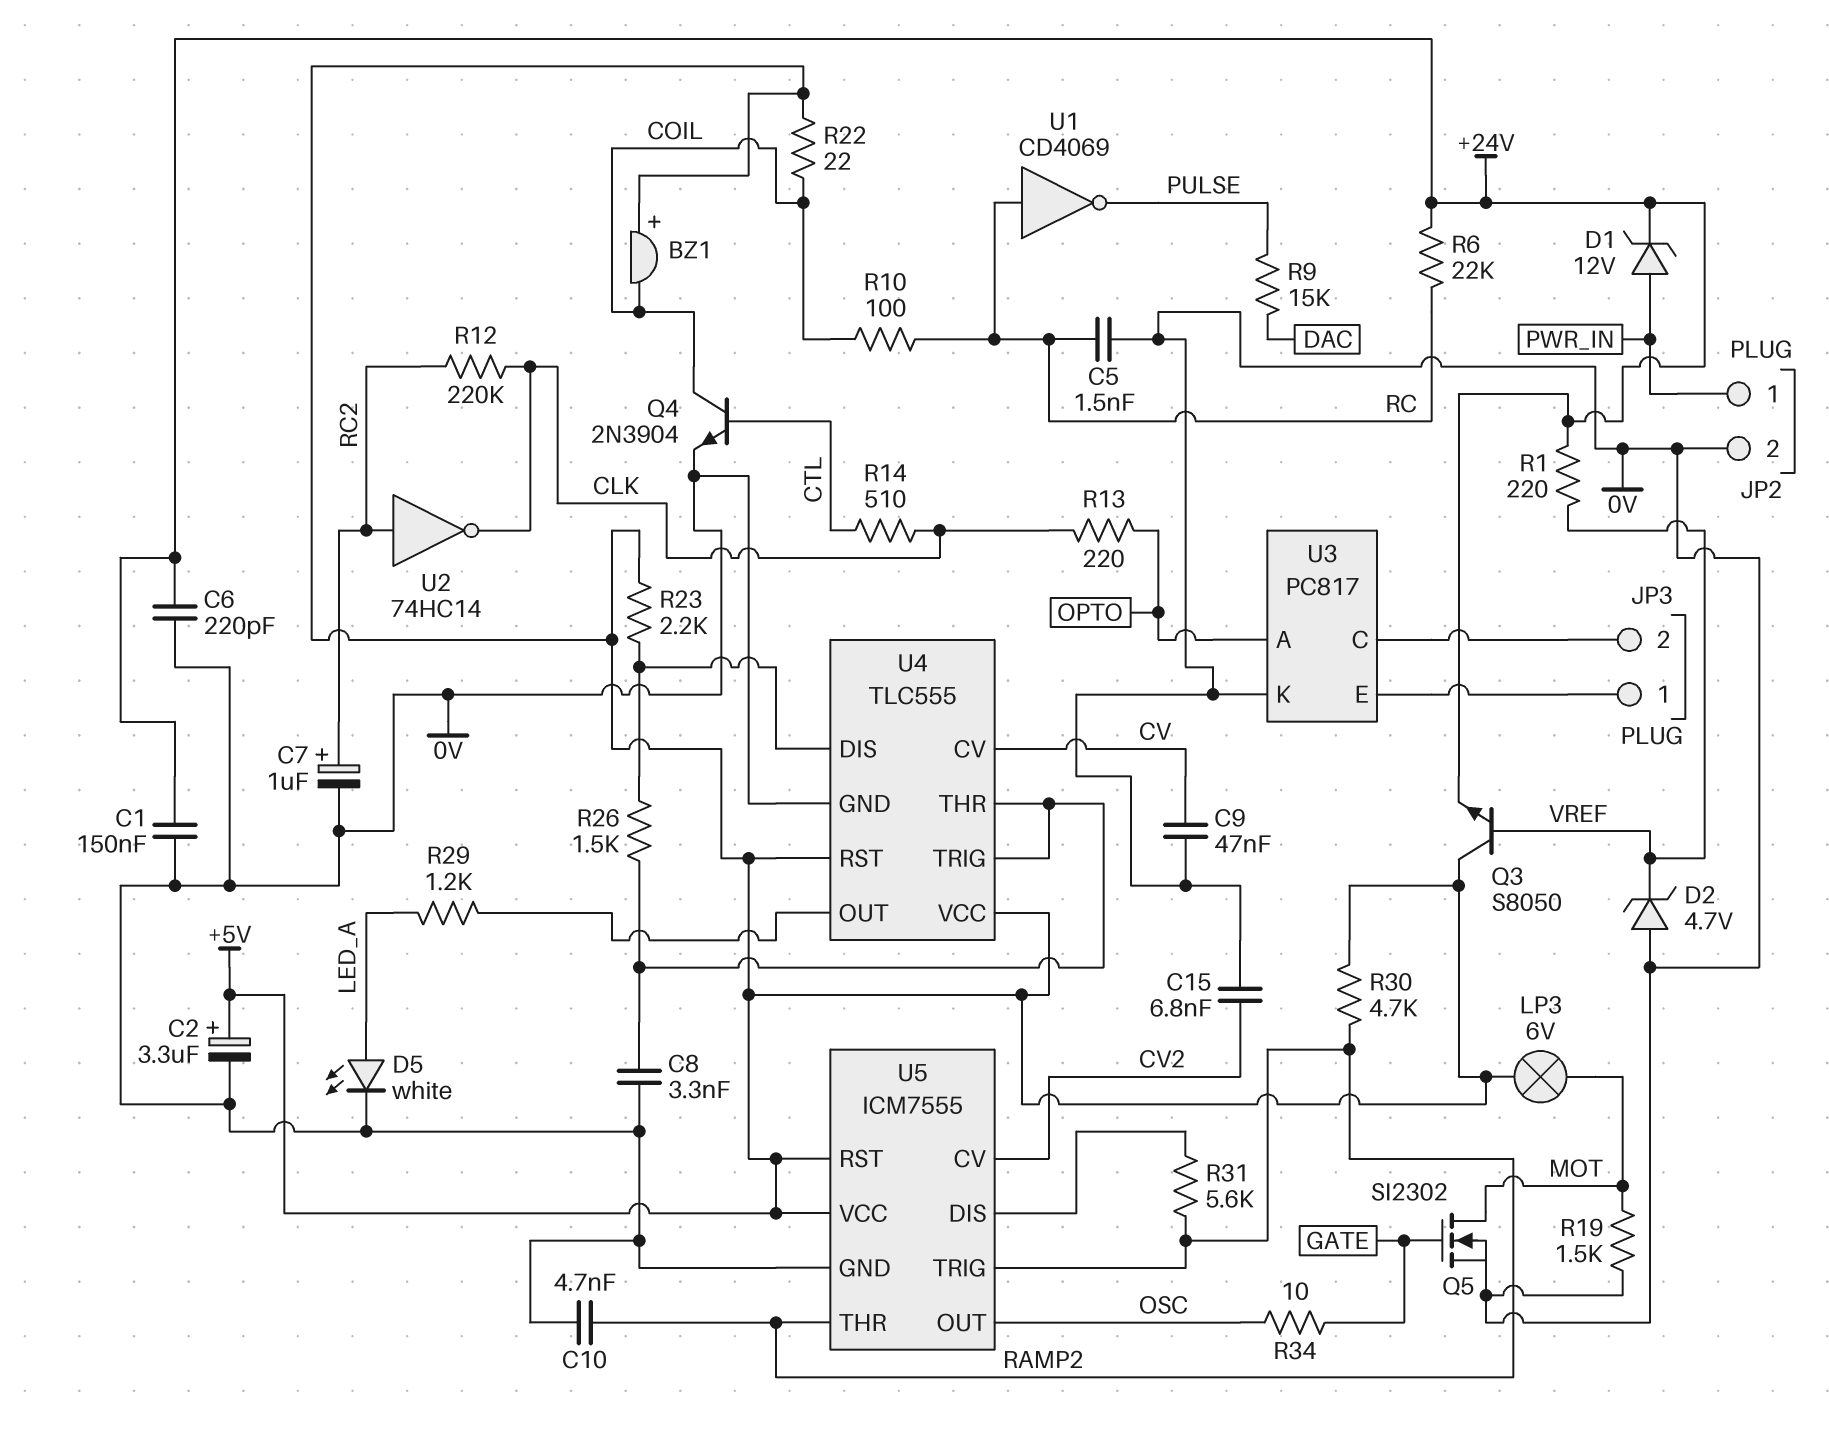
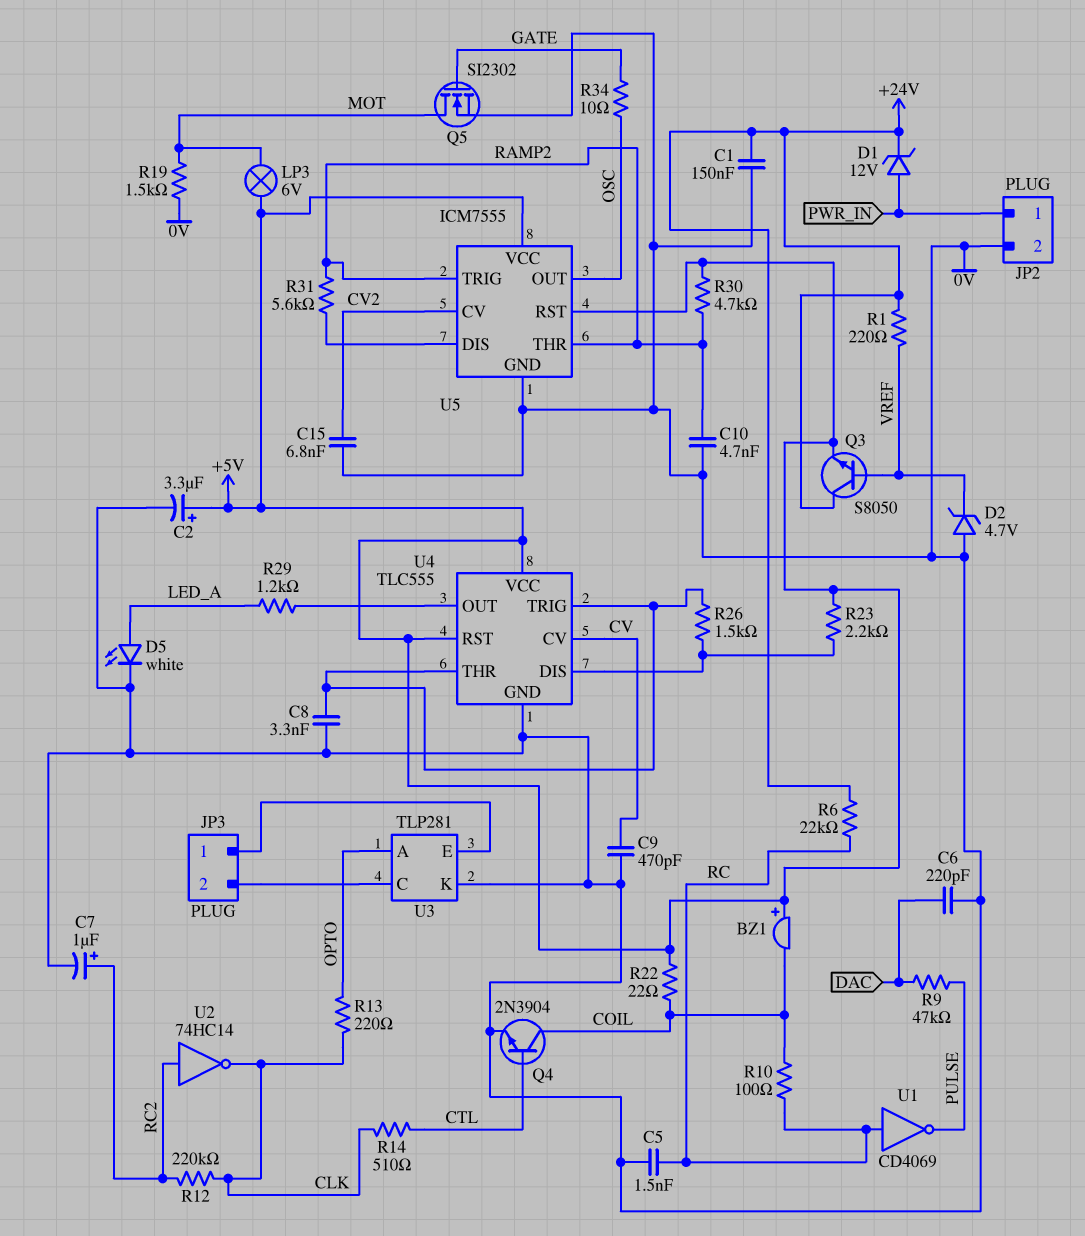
C6: 220pF (+24V, 0V) -> 220pF (0V, DAC)
C9: 47nF (0V, CV) -> 470pF (0V, CV)
Q3: NPN S8050 (B VREF, C +5V, E +24V) -> NPN S8050 (B VREF, C +24V, E +5V)
R9: 15k (DAC, PULSE) -> 47k (DAC, PULSE)
U3: PC817 -> TLP281

